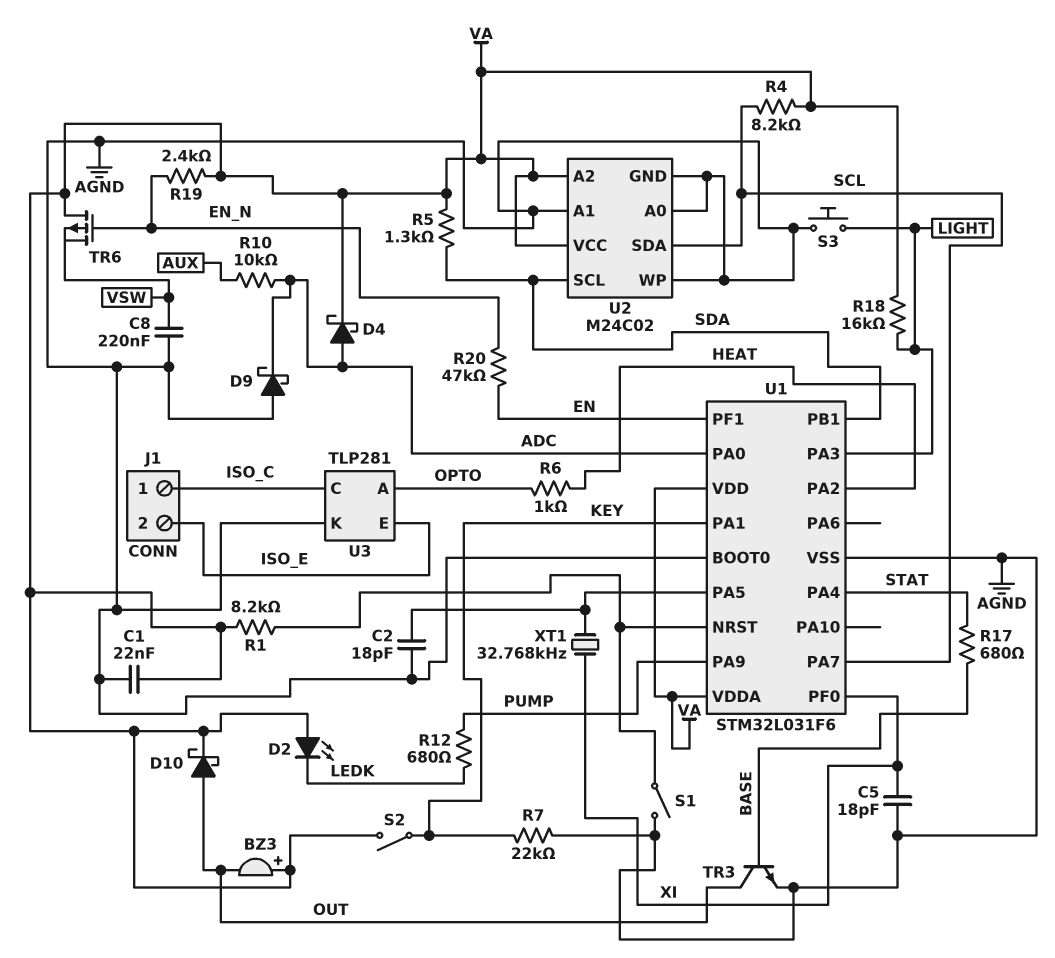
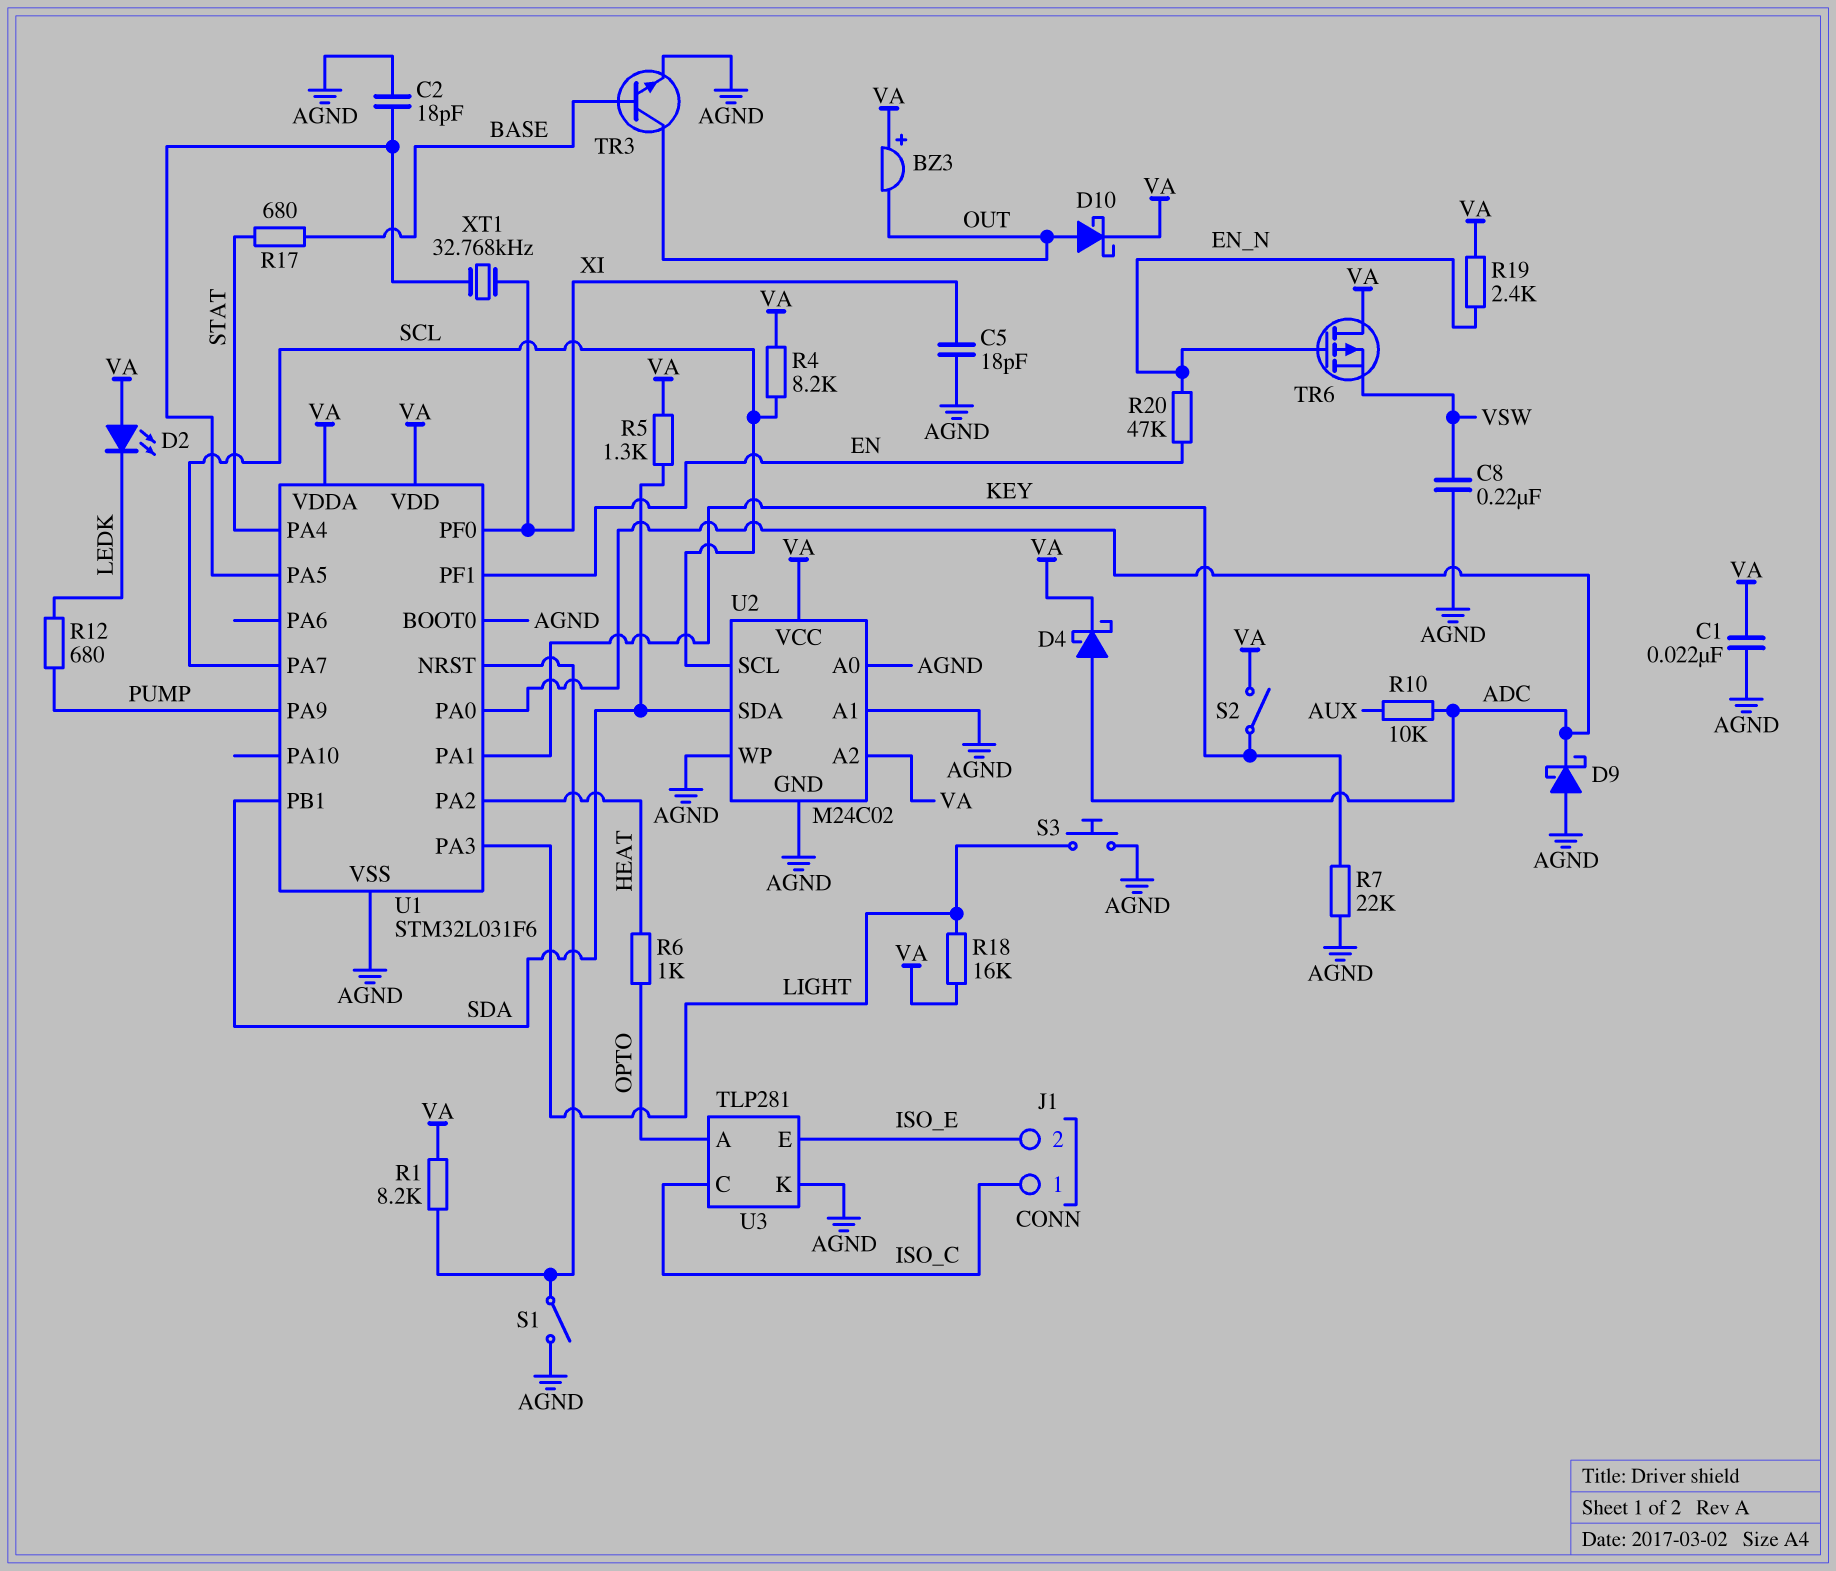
U2 pin SCL: SDA -> SCL
U2 pin SDA: SCL -> SDA

